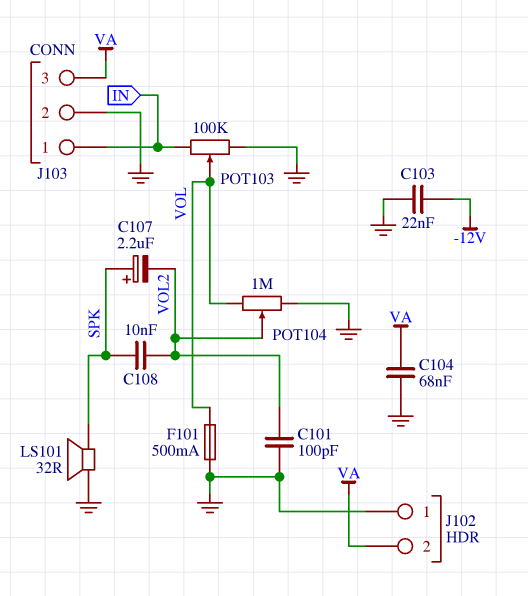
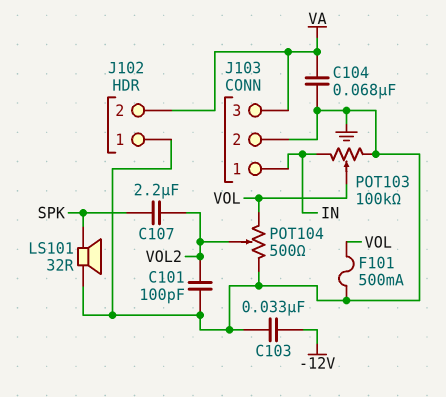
C103: 22nF (-12V, GND) -> 33nF (-12V, GND)
C107: 2.2uF (plus SPK, minus VOL2) -> 2.2uF (SPK, VOL2)
C108: 10nF (SPK, VOL2) -> none
POT104: 1M (GND, VOL, wiper VOL2) -> 500 (GND, VOL, wiper VOL2)

